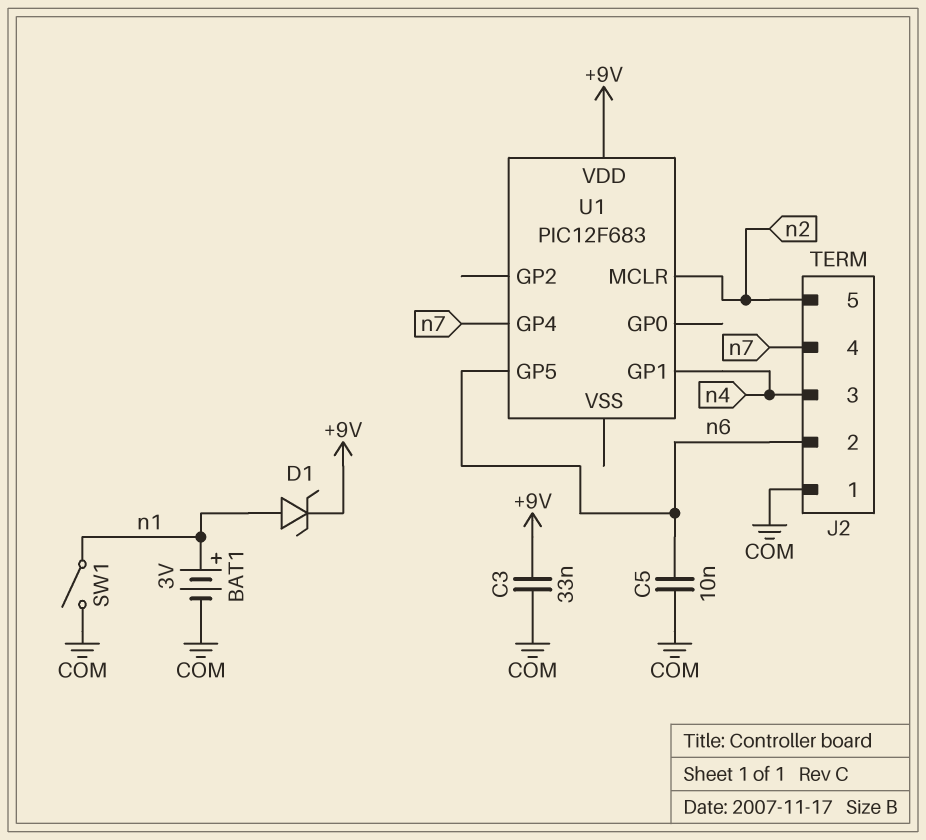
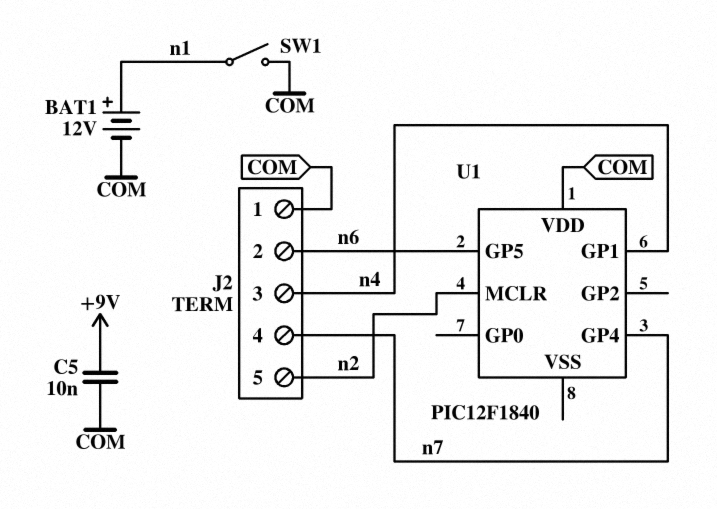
BAT1: 3V (plus n1, minus COM) -> 12V (plus n1, minus COM)
C3: 33nF (+9V, COM) -> none
C5: 10nF (COM, n6) -> 10nF (+9V, COM)
D1: zener (A n1, K +9V) -> none
U1: PIC12F683 -> PIC12F1840
U1 pin VDD: +9V -> COM

